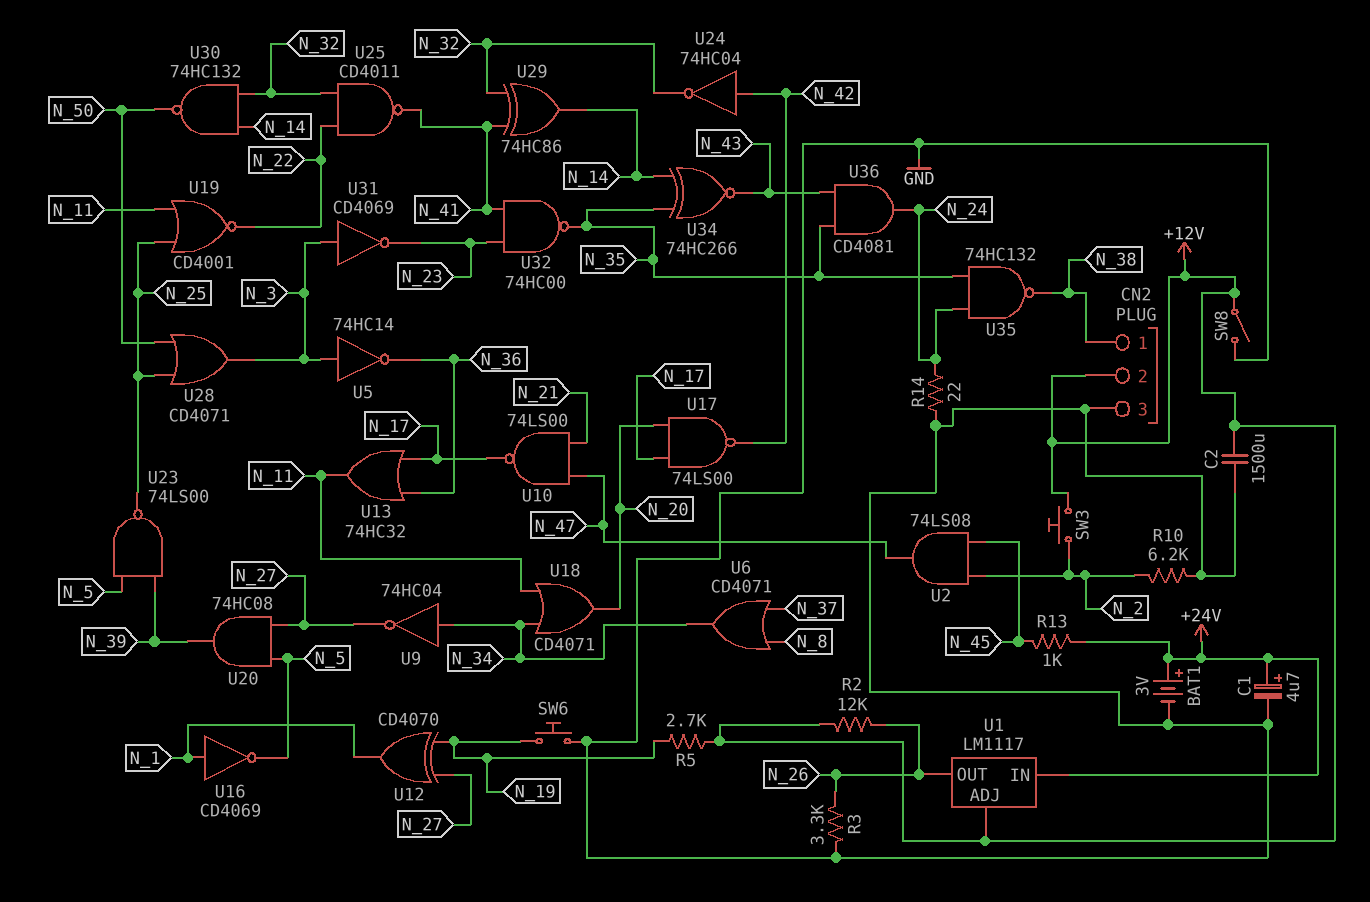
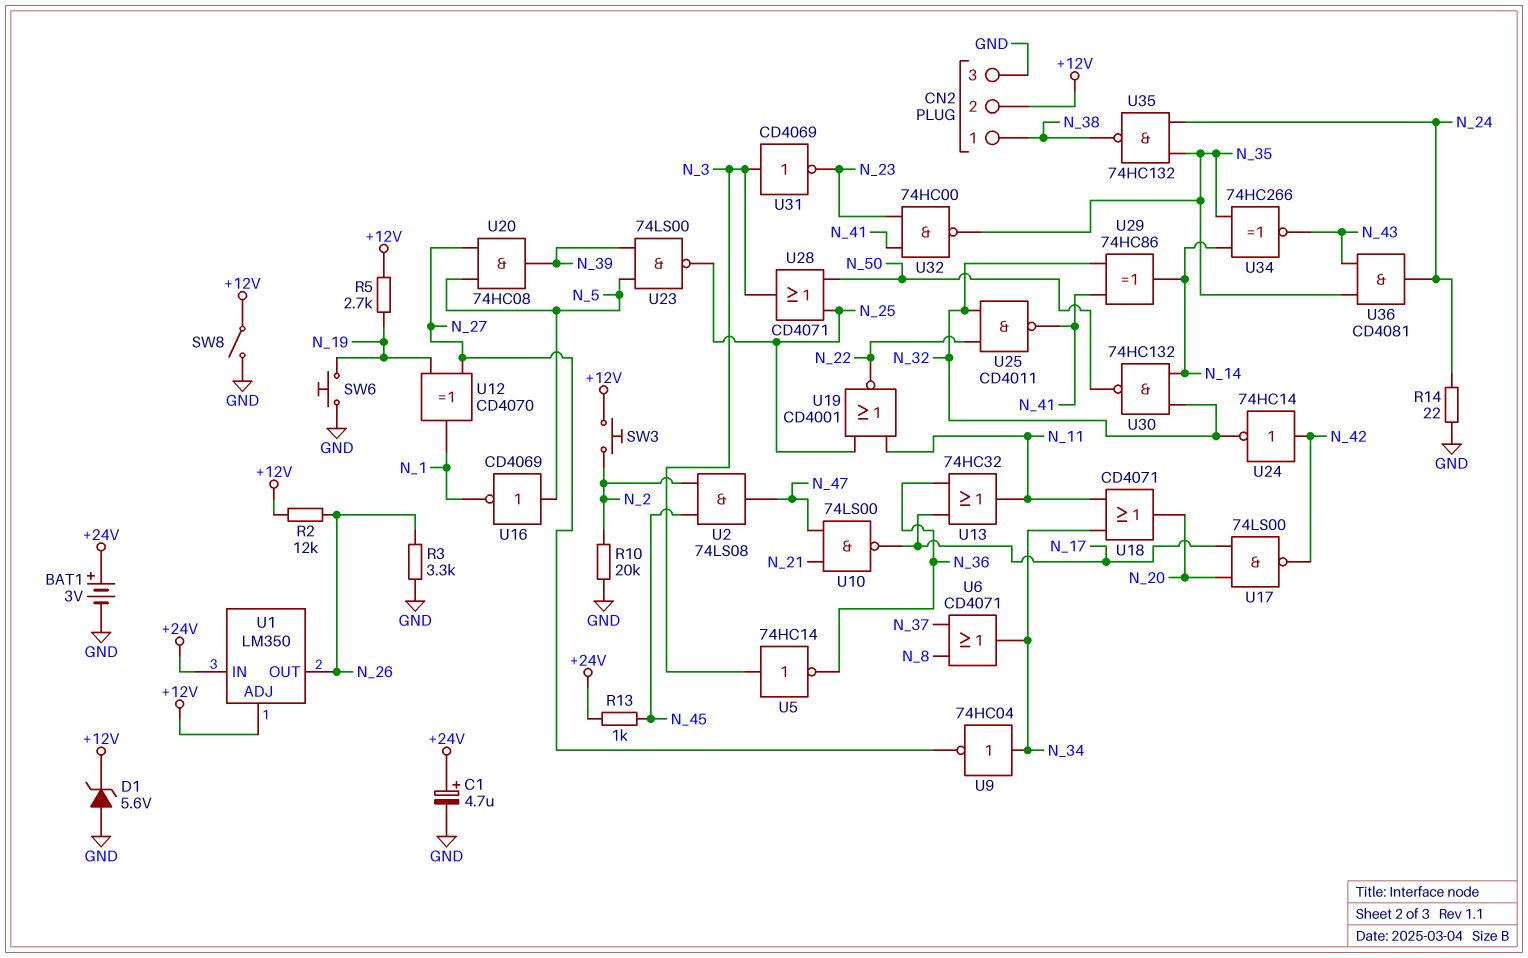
C2: 1500uF (+12V, GND) -> none
D1: none -> zener 5.6V (A GND, K +12V)
R10: 6.2k (GND, N_2) -> 20k (GND, N_2)
U1: LM1117 -> LM350
U16: NOT CD4069 (in N_1, out N_5) -> NOT CD4069 (in N_5, out N_1)
U24: NOT 74HC04 (in N_42, out N_32) -> NOT 74HC14 (in N_42, out N_32)

